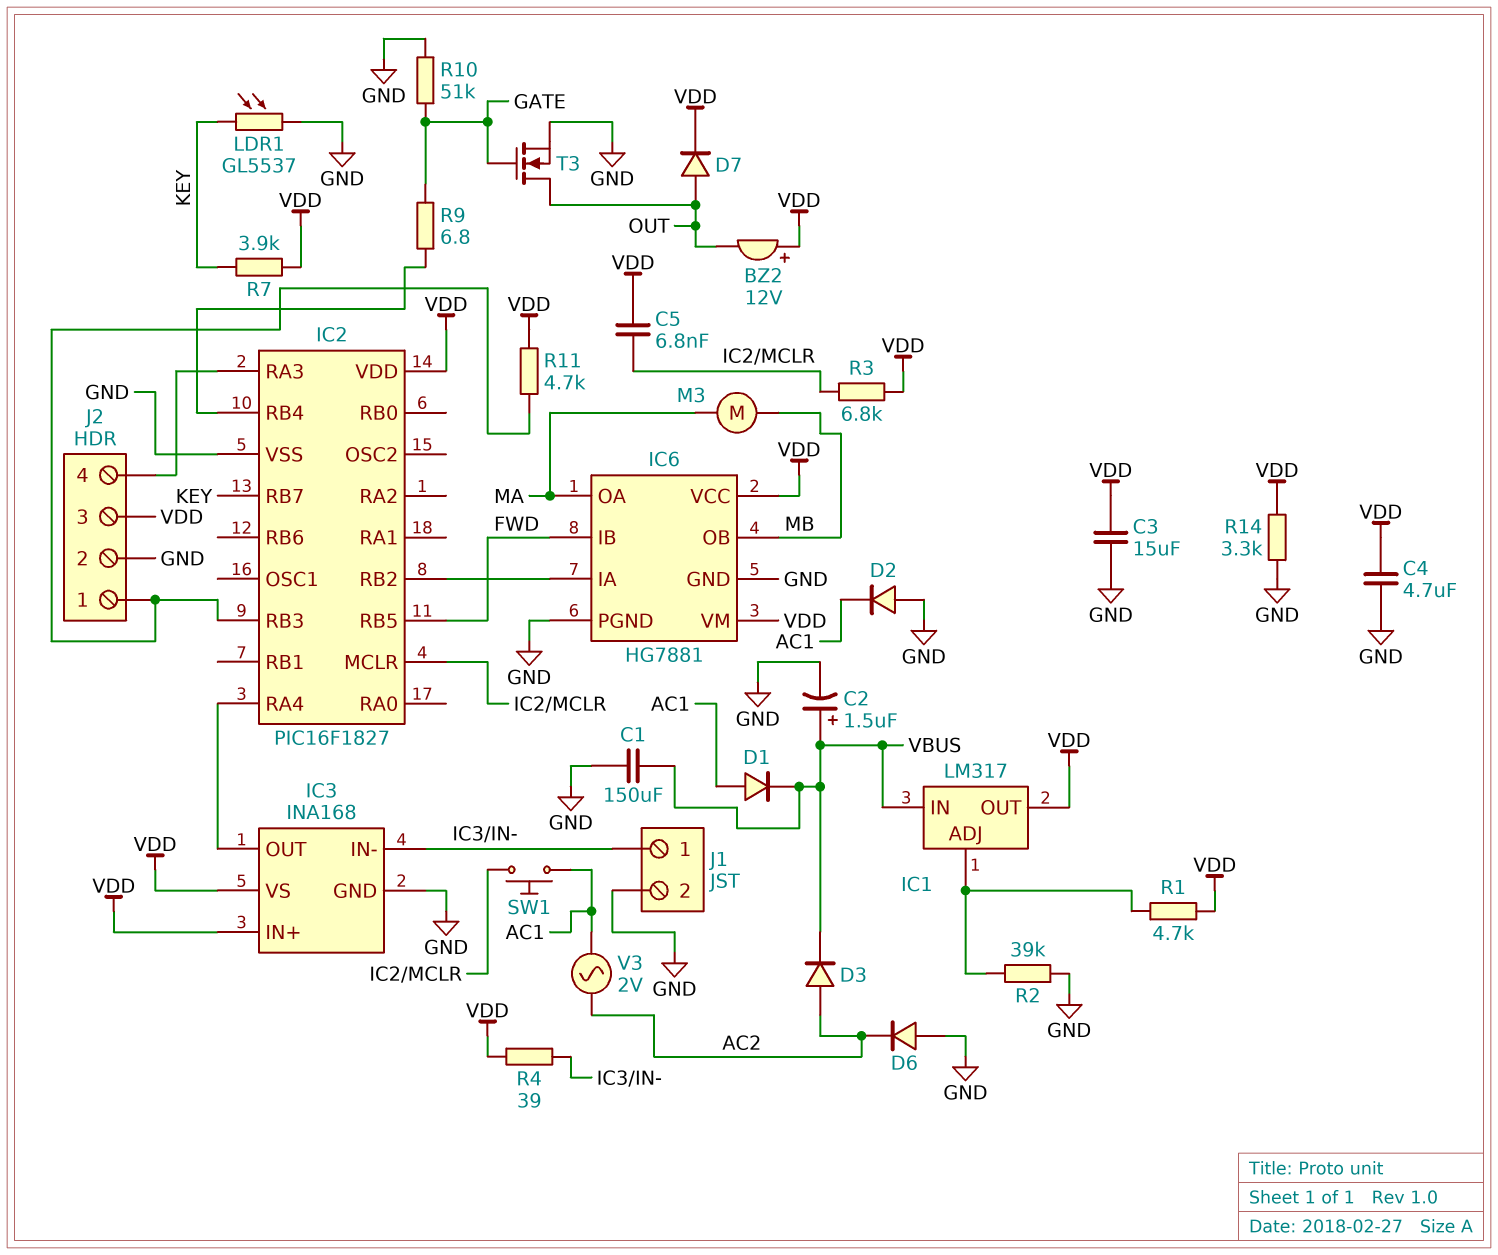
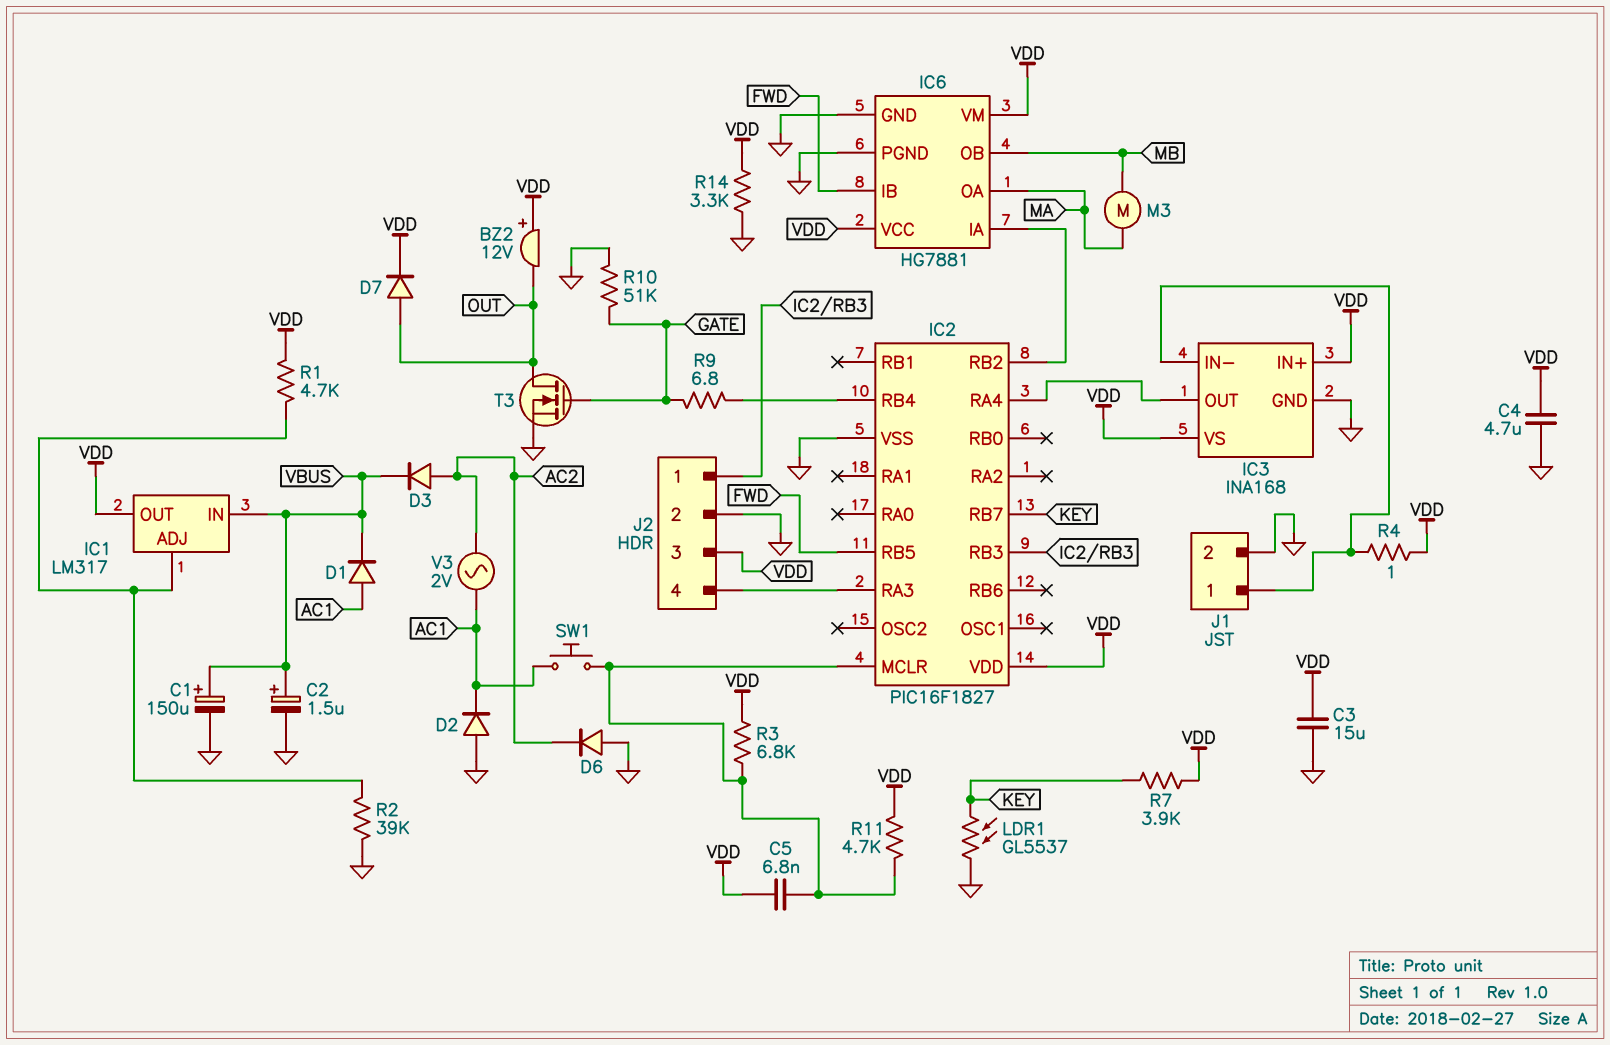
C1: 150uF (GND, VBUS) -> 150uF (plus VBUS, minus GND)
R4: 39 (IC3/IN-, VDD) -> 1 (IC3/IN-, VDD)
R11: 4.7k (IC2/RB3, VDD) -> 4.7k (IC2/MCLR, VDD)

